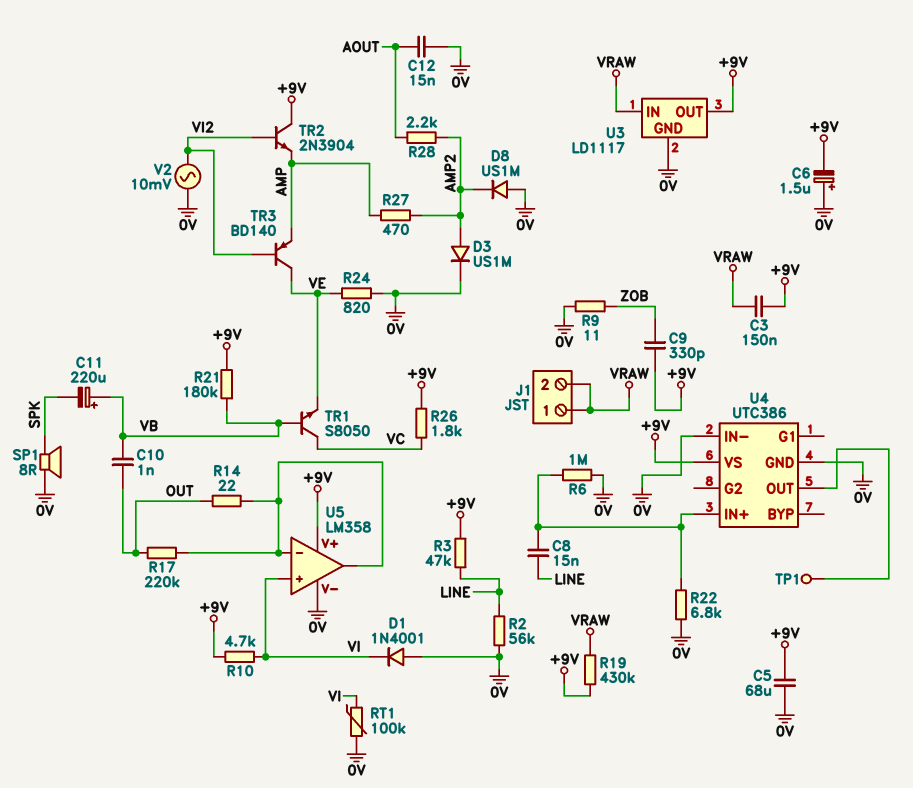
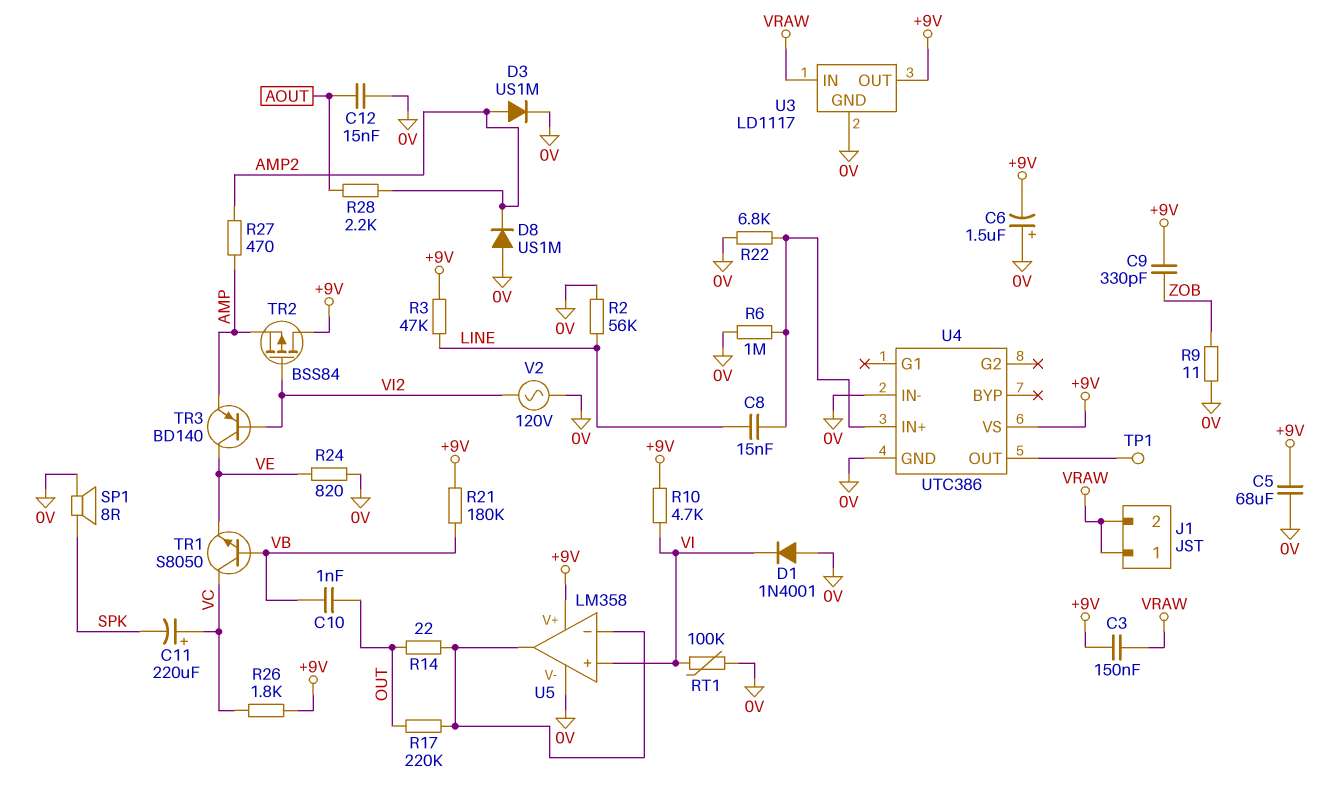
C11: 220uF (plus VB, minus SPK) -> 220uF (plus VC, minus SPK)
R19: 430k (+9V, VRAW) -> none
TR2: NPN 2N3904 (B VI2, C +9V, E AMP) -> PMOS BSS84 (G VI2, D +9V, S AMP)
V2: AC 10mV (0V, VI2) -> AC 120V (0V, VI2)

